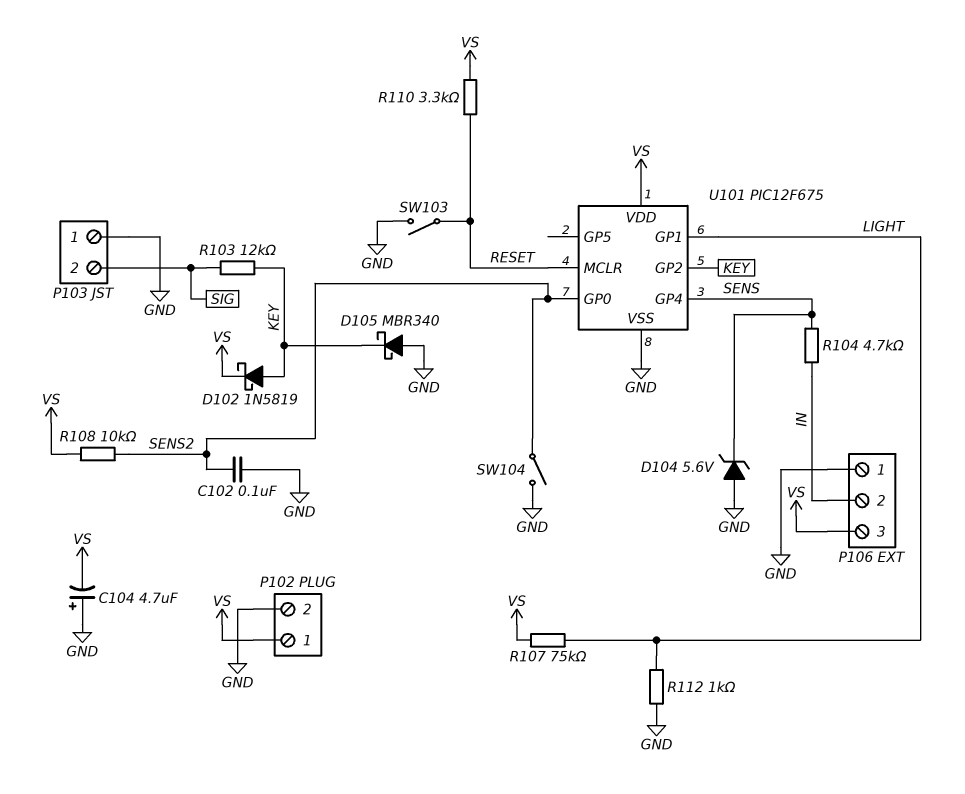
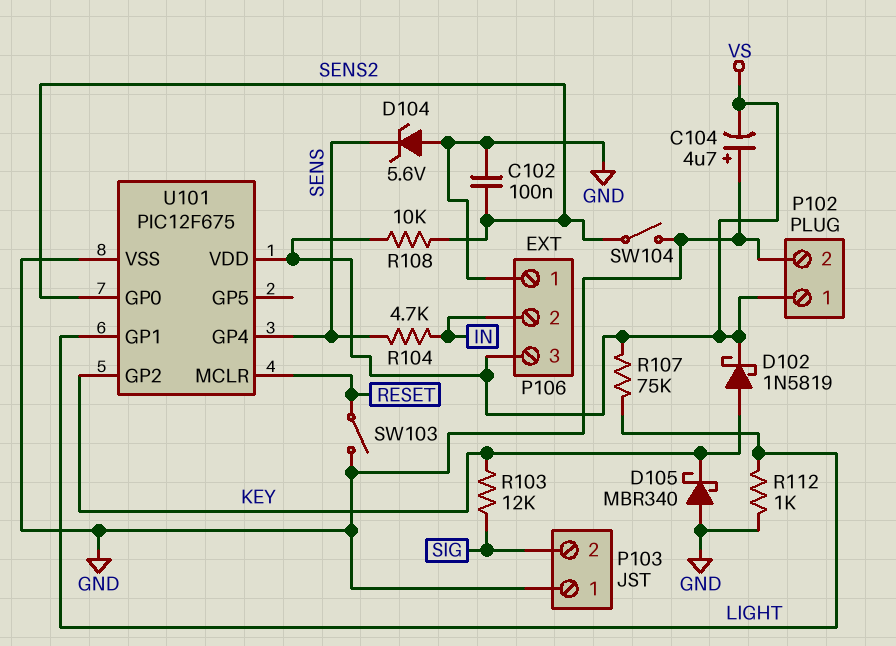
R110: 3.3k (RESET, VS) -> none

